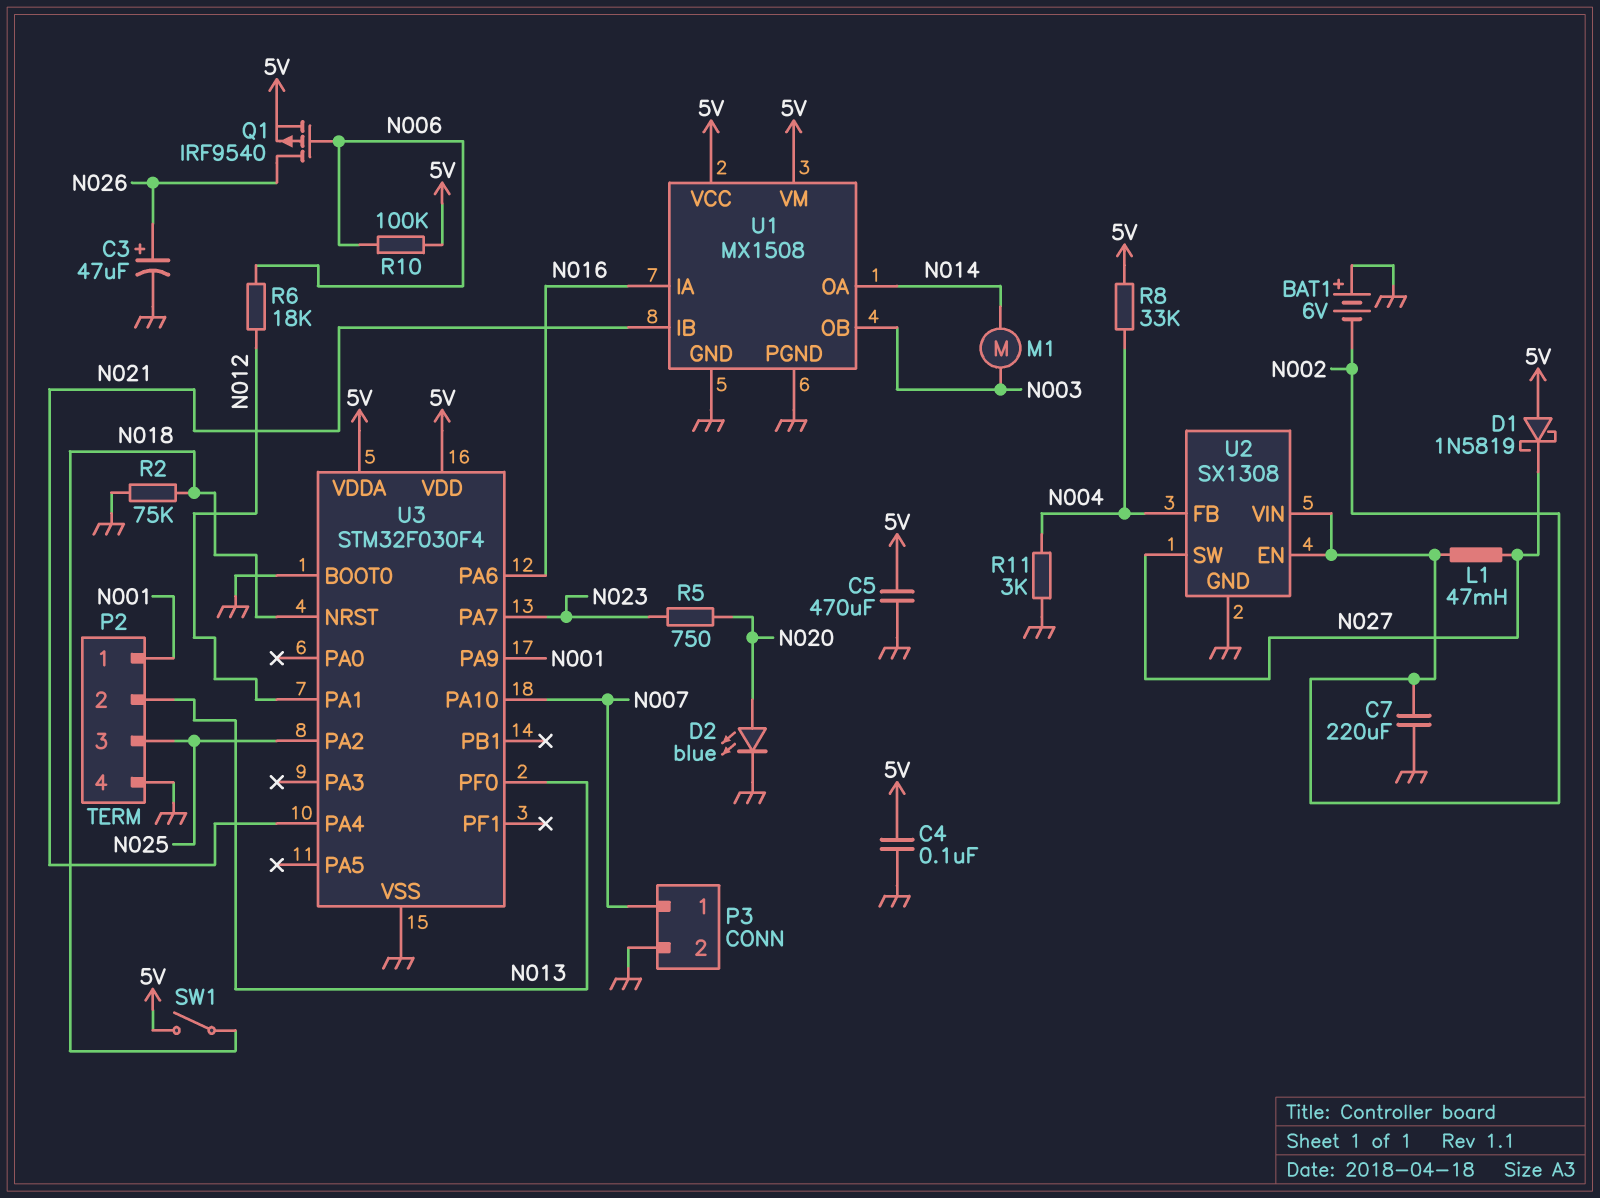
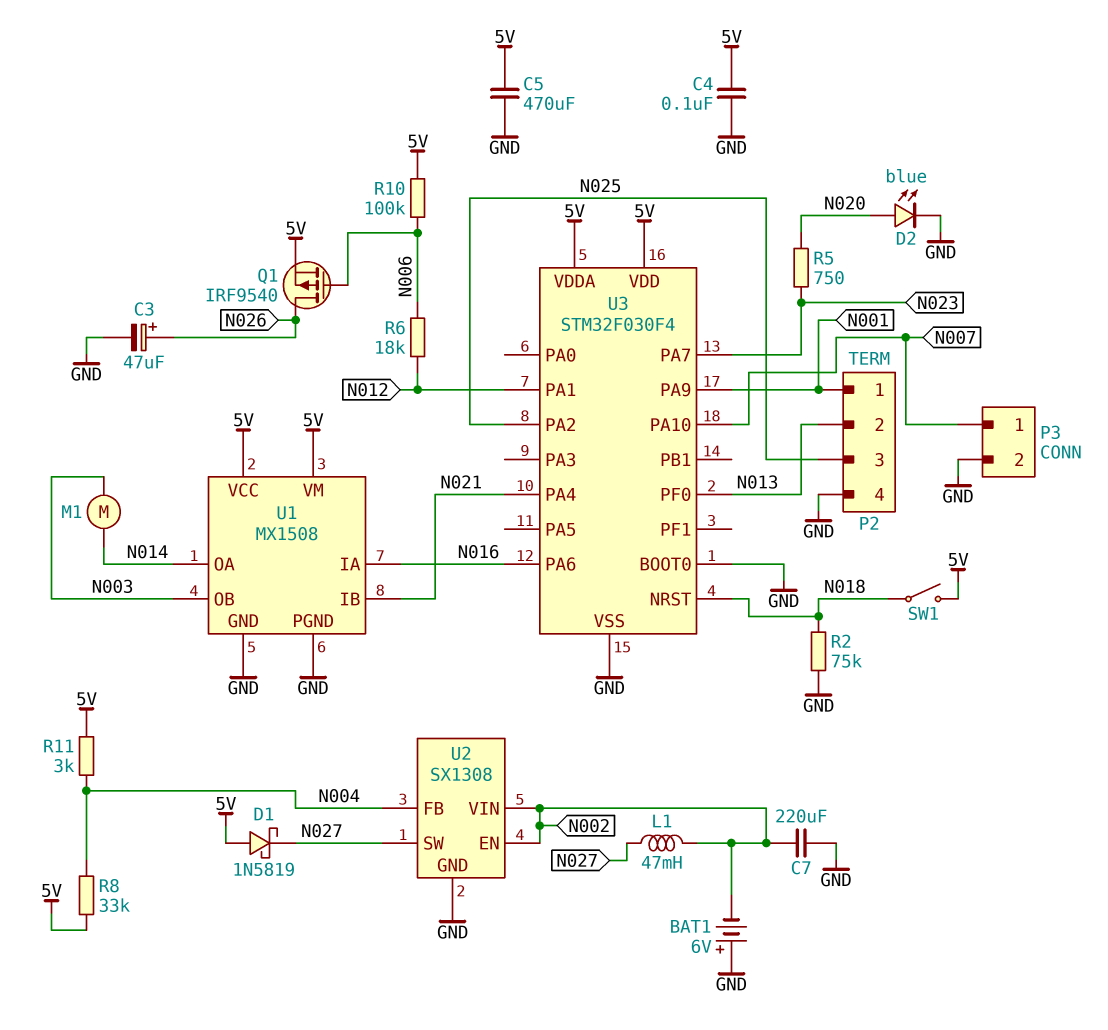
R11: 3k (GND, N004) -> 3k (5V, N004)

